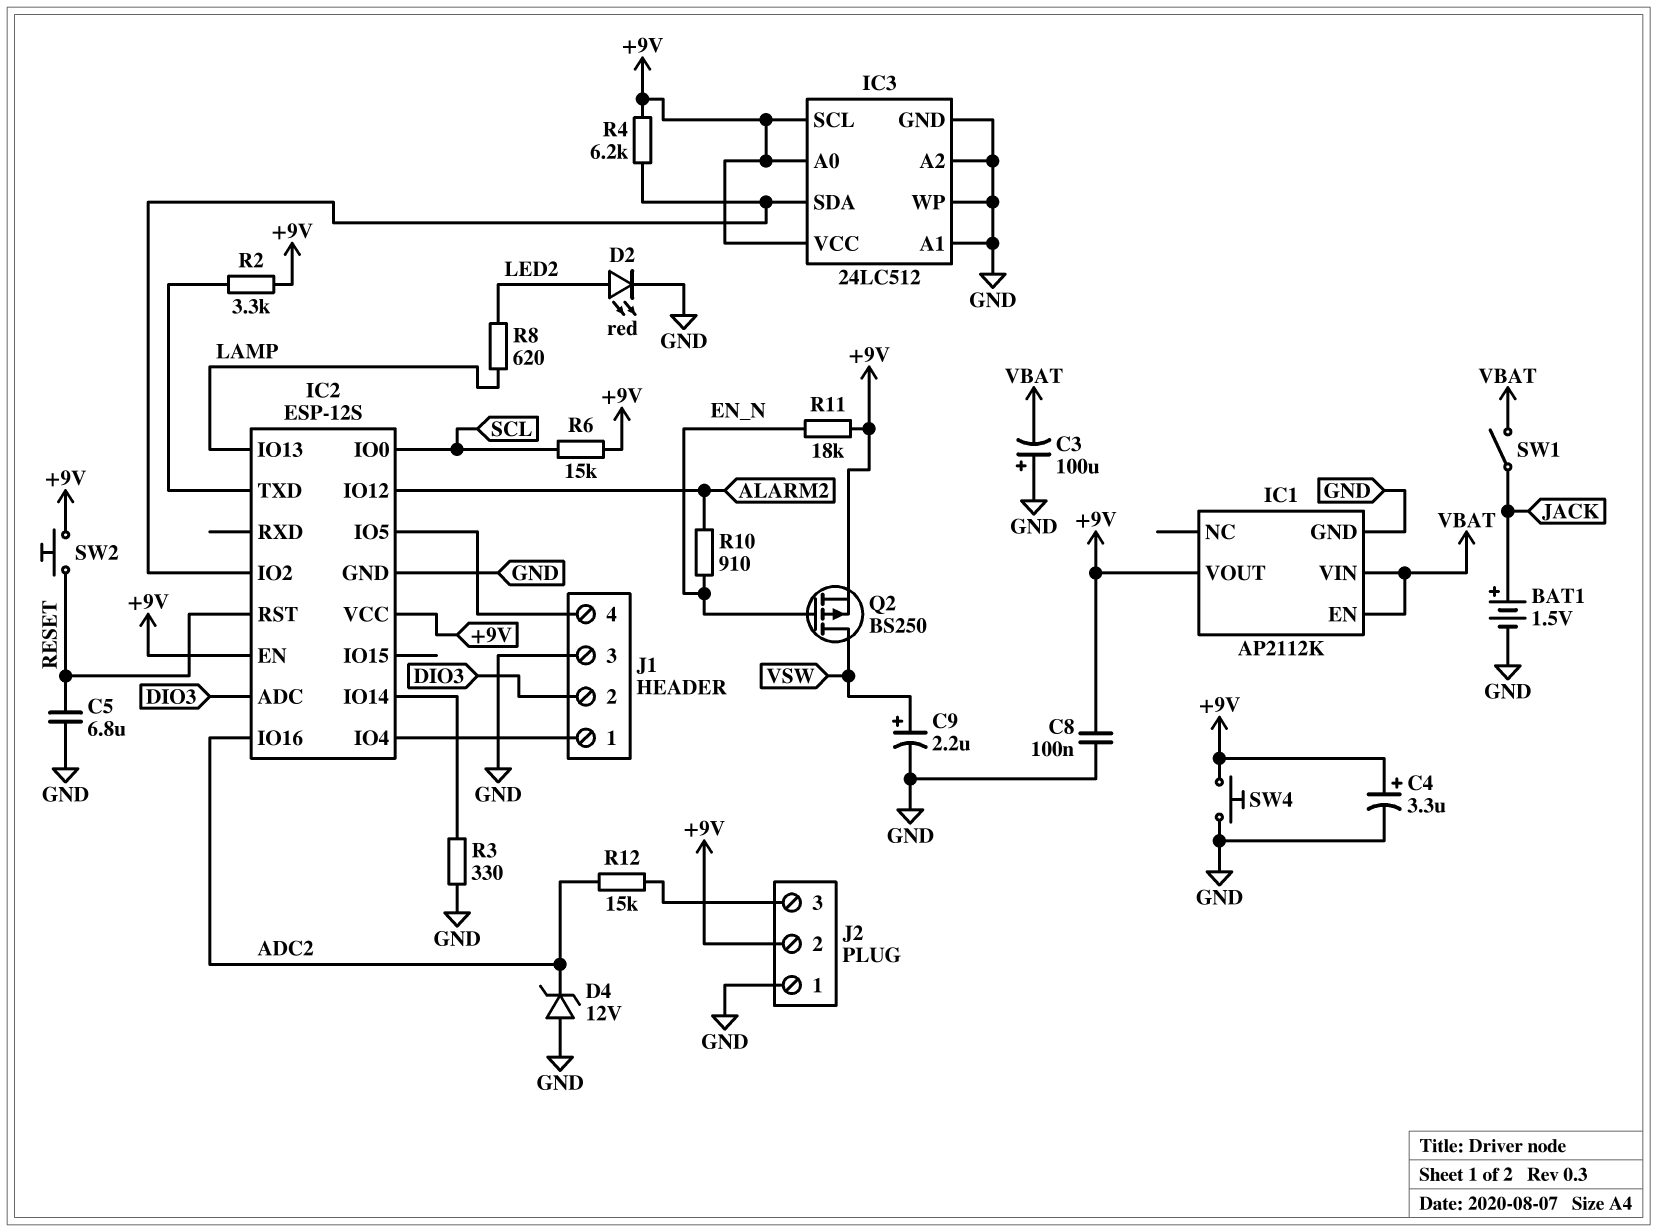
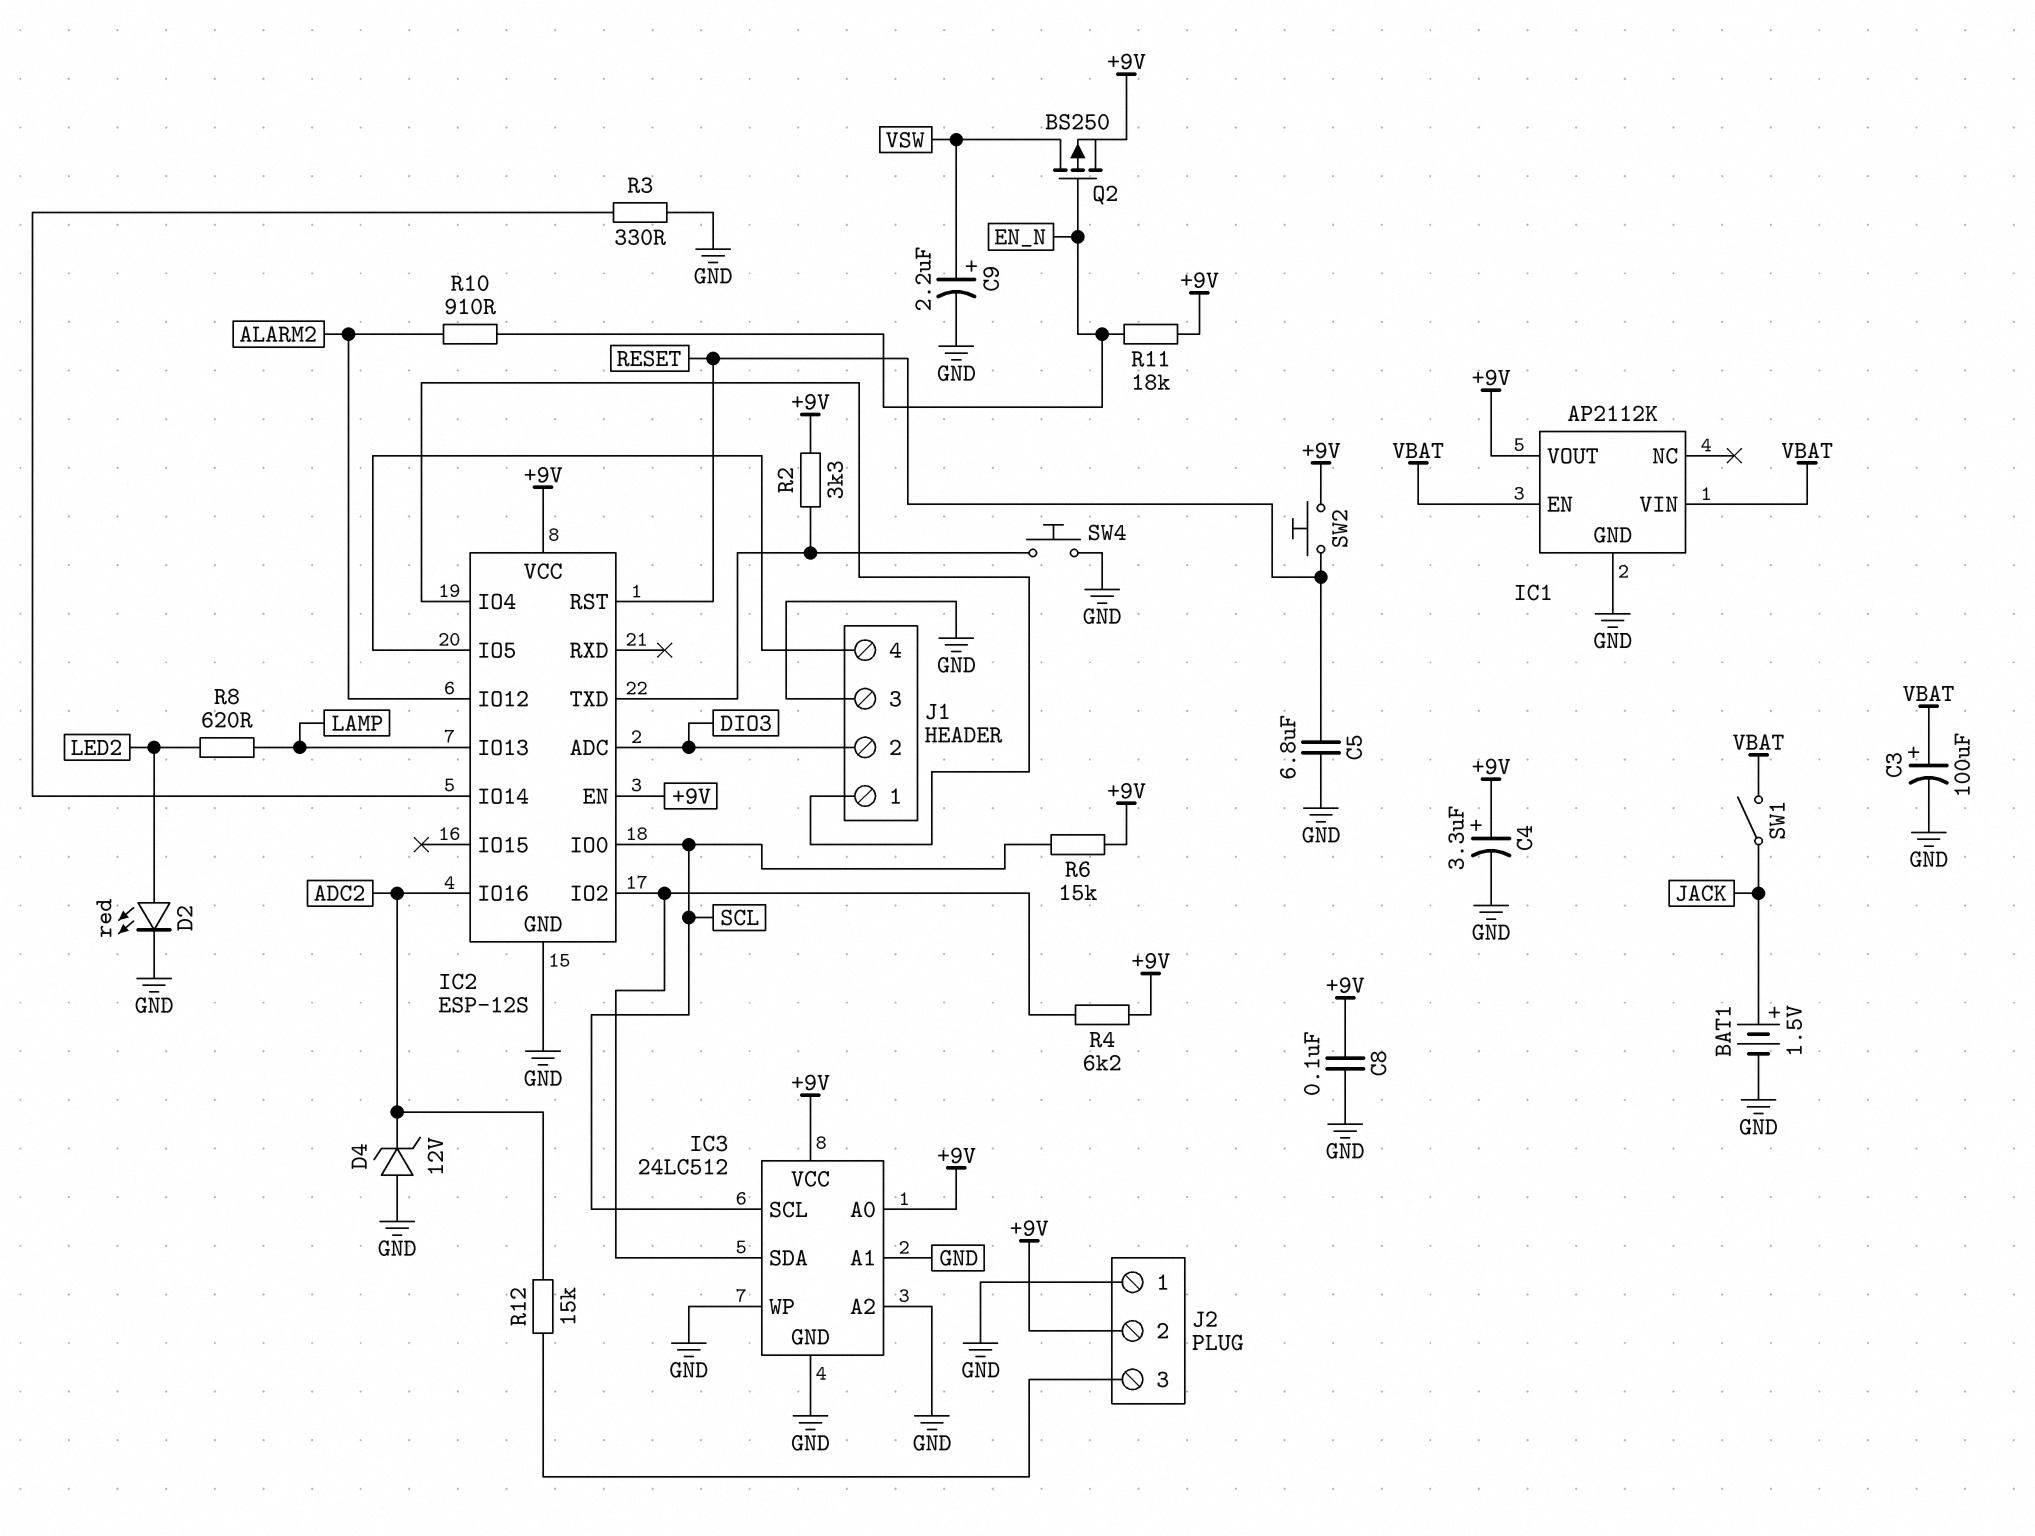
C3: 100uF (plus GND, minus VBAT) -> 100uF (plus VBAT, minus GND)
IC3 pin SCL: +9V -> SCL
SW4: button (+9V, GND) -> button (GND, IC2/TXD)

